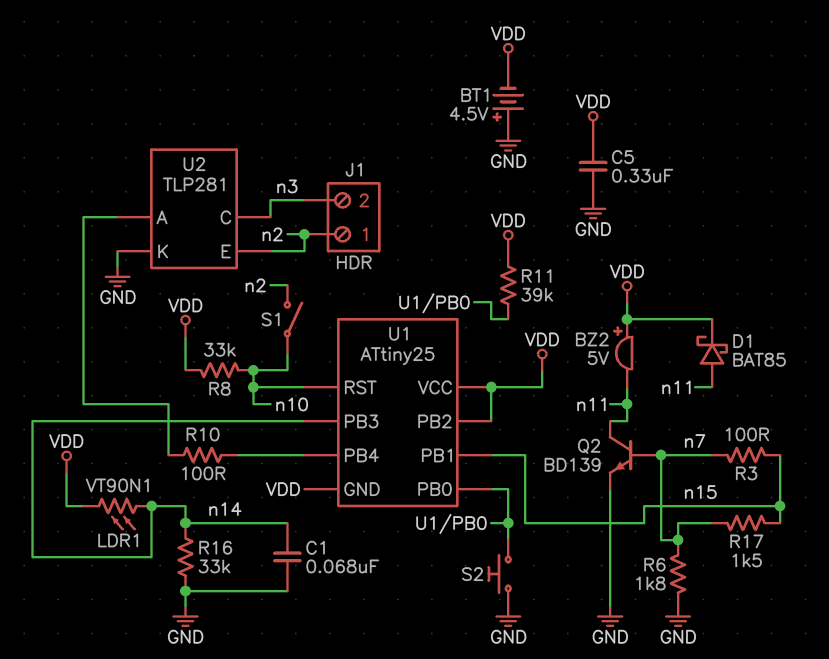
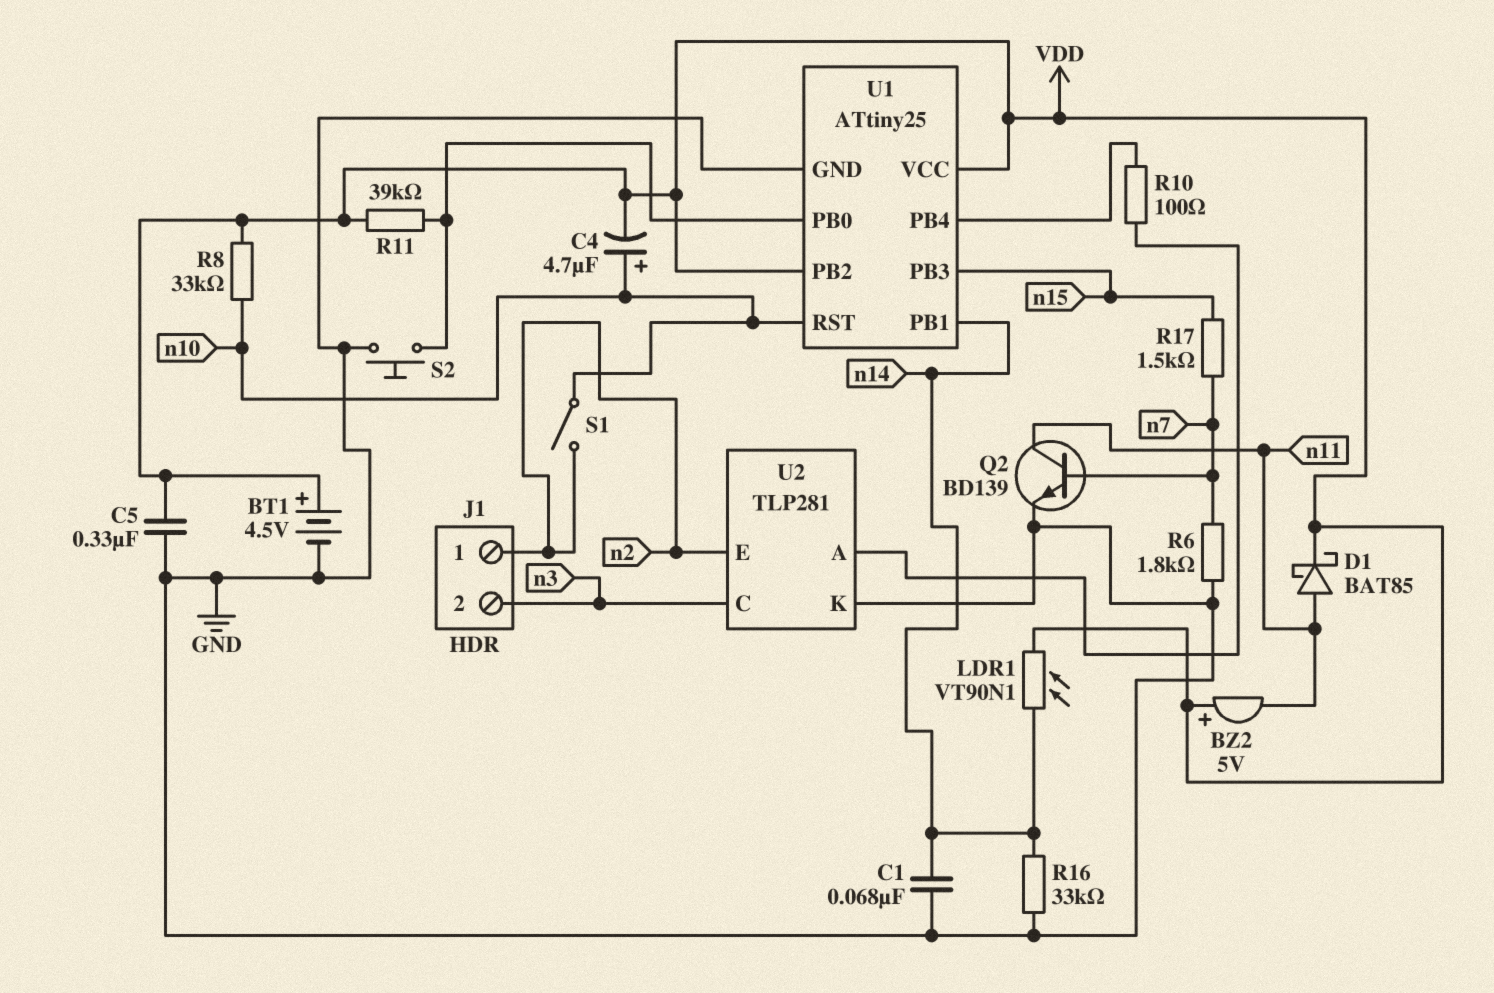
BT1: 4.5V (plus GND, minus VDD) -> 4.5V (plus VDD, minus GND)
C4: none -> 4.7uF (plus n10, minus VDD)
R3: 100 (n7, n15) -> none
U1 pin GND: VDD -> GND
U1 pin PB1: n15 -> n14
U1 pin PB3: n14 -> n15

